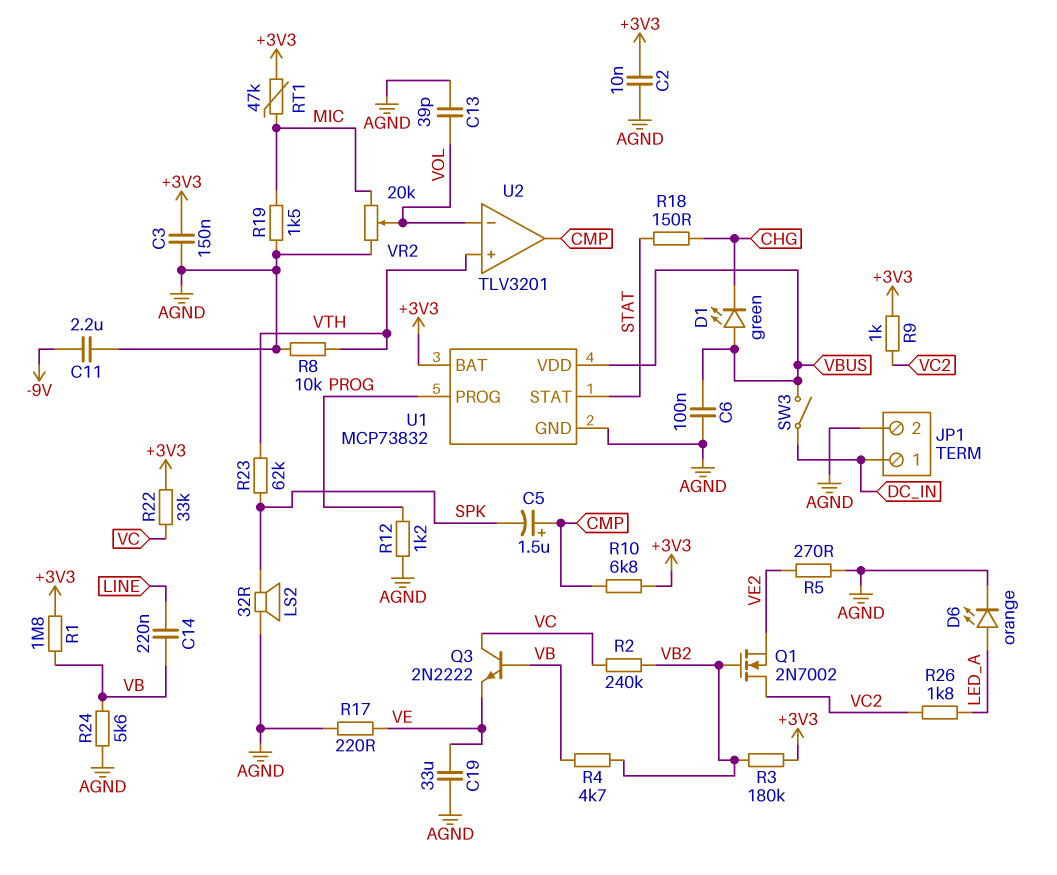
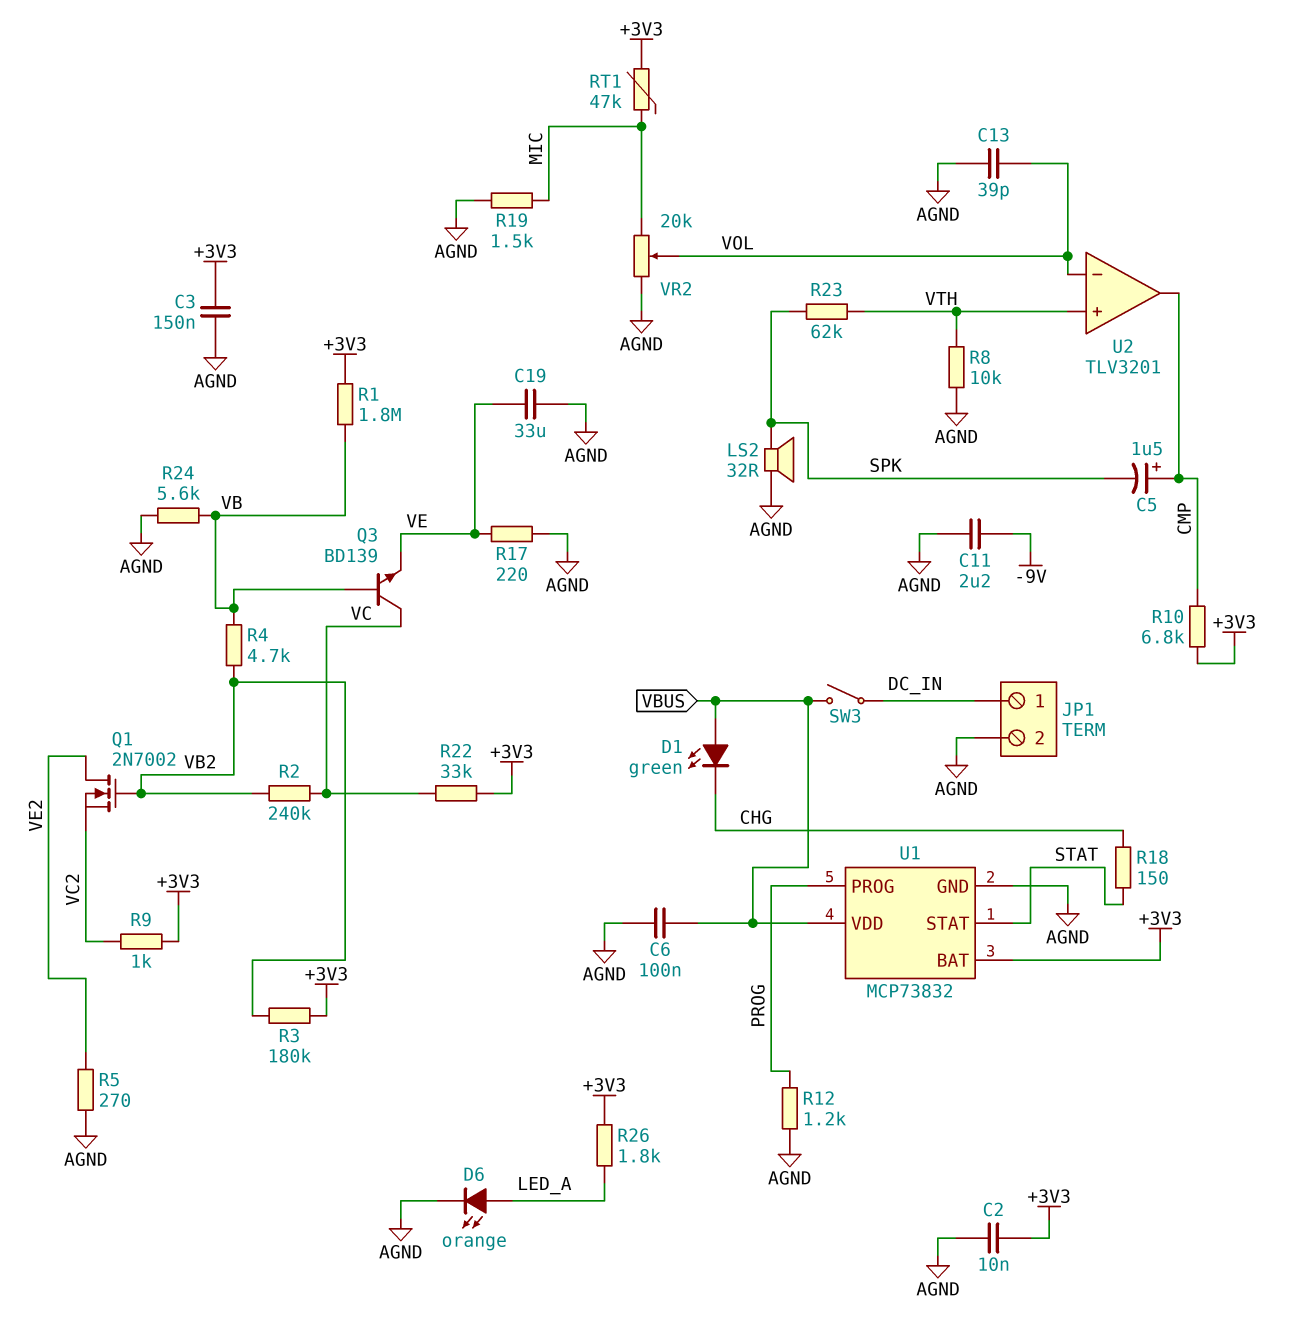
C14: 220nF (LINE, VB) -> none
Q1: NMOS 2N7002 (G VB2, D VC2, S VE2) -> NMOS 2N7002 (G VB2, D VE2, S VC2)
Q3: NPN 2N2222 (B VB, C VC, E VE) -> NPN BD139 (B VB, C VC, E VE)
R26: 1.8k (LED_A, VC2) -> 1.8k (+3V3, LED_A)

